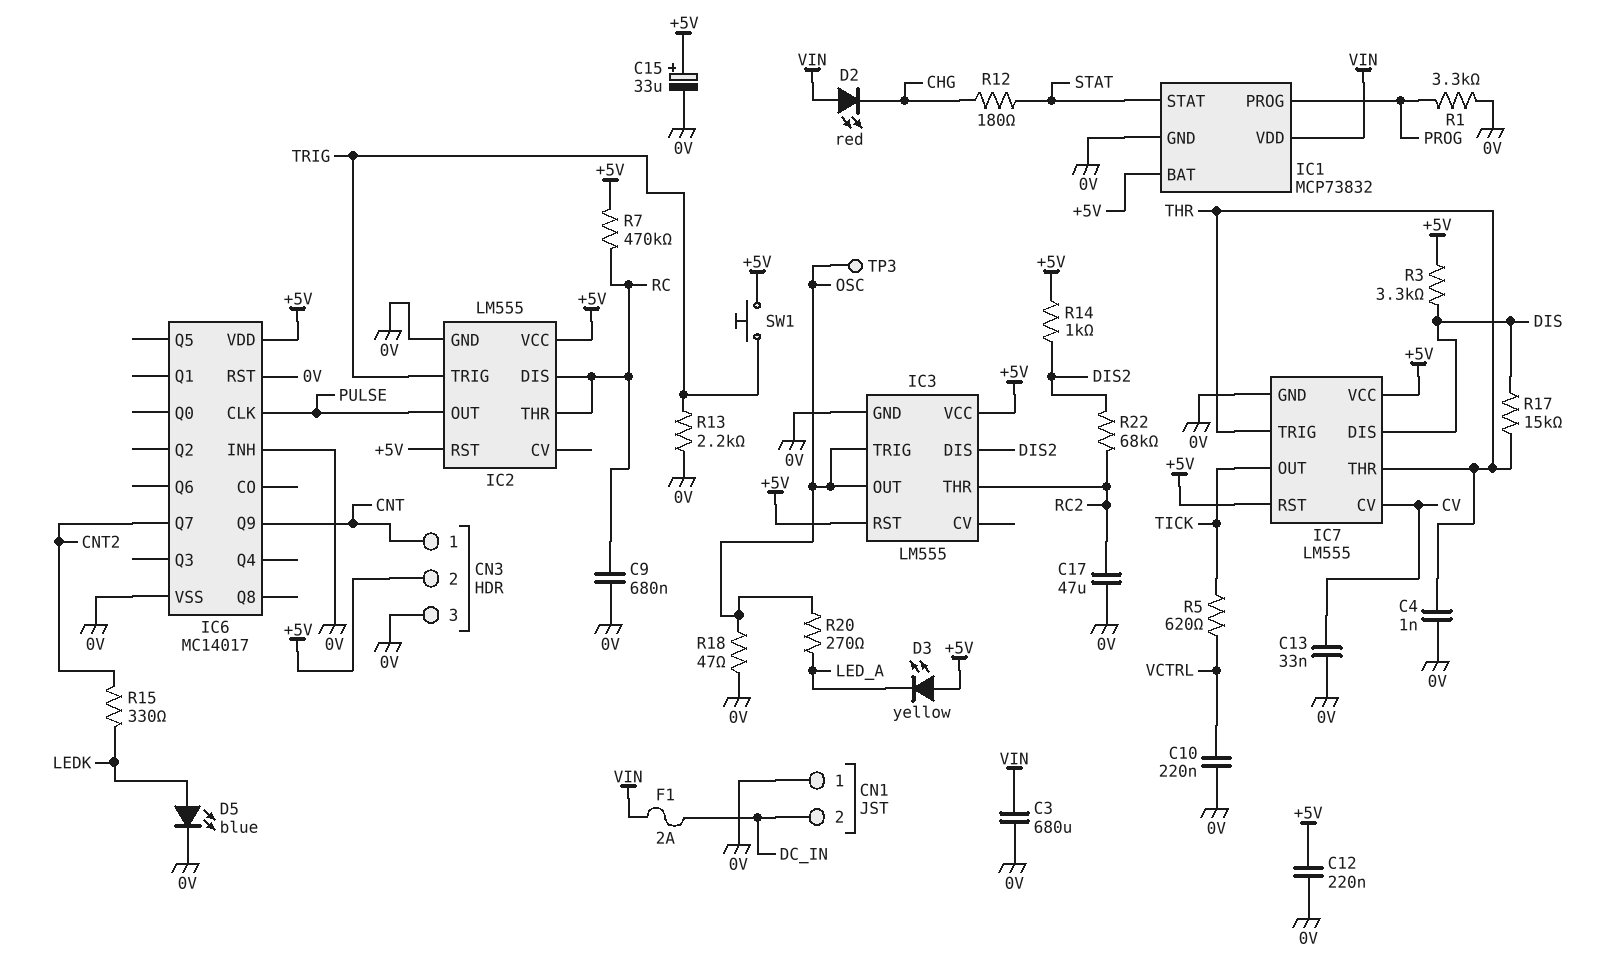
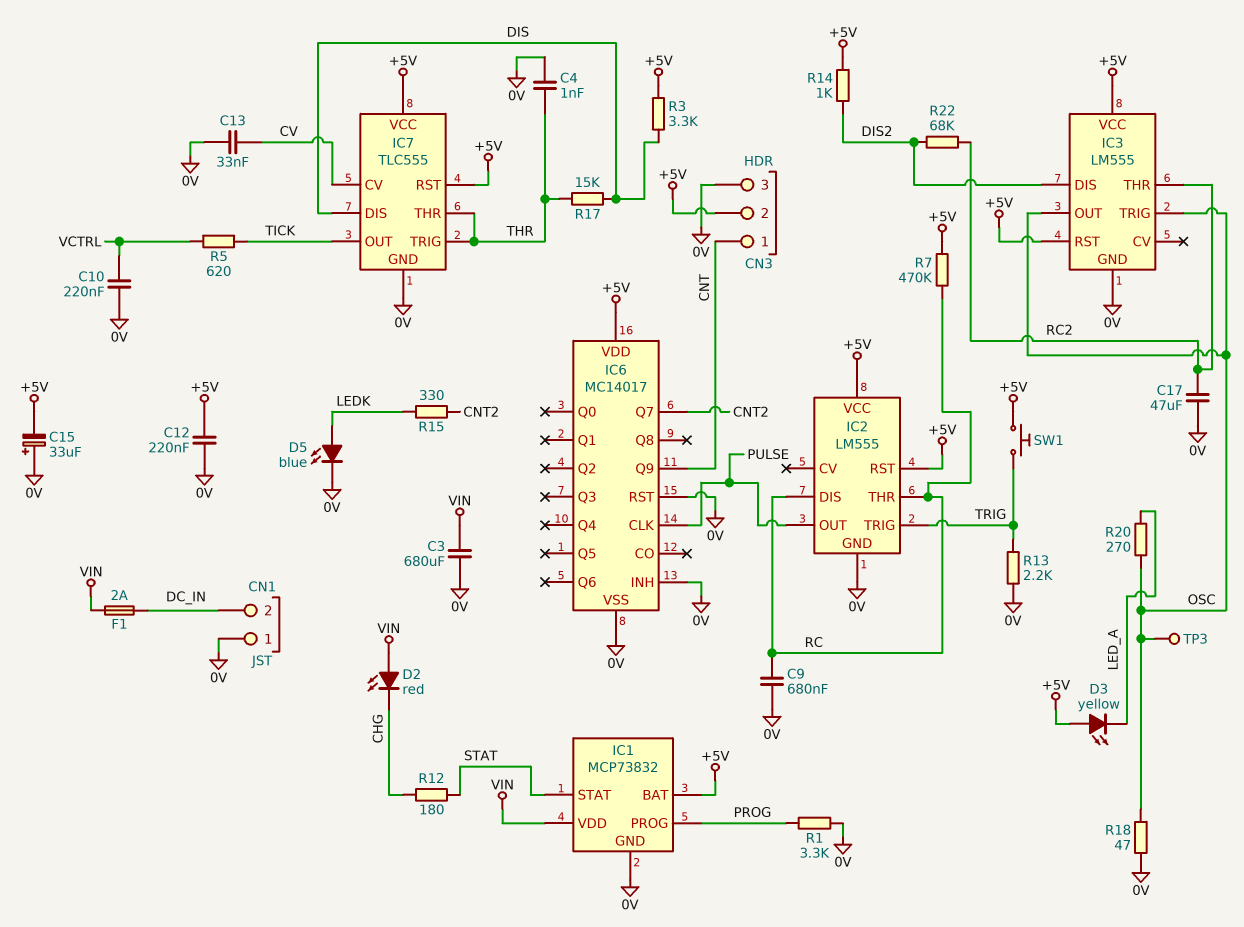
C15: 33uF (plus +5V, minus 0V) -> 33uF (plus 0V, minus +5V)
IC7: LM555 -> TLC555

